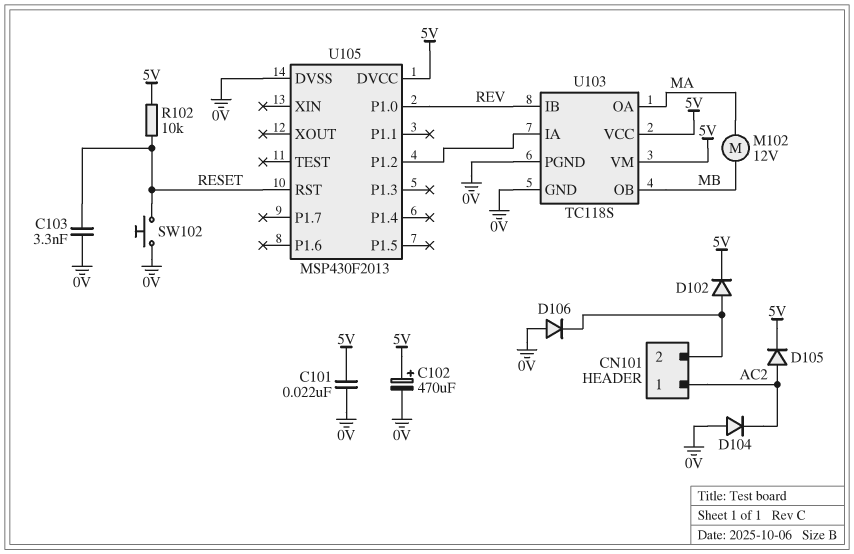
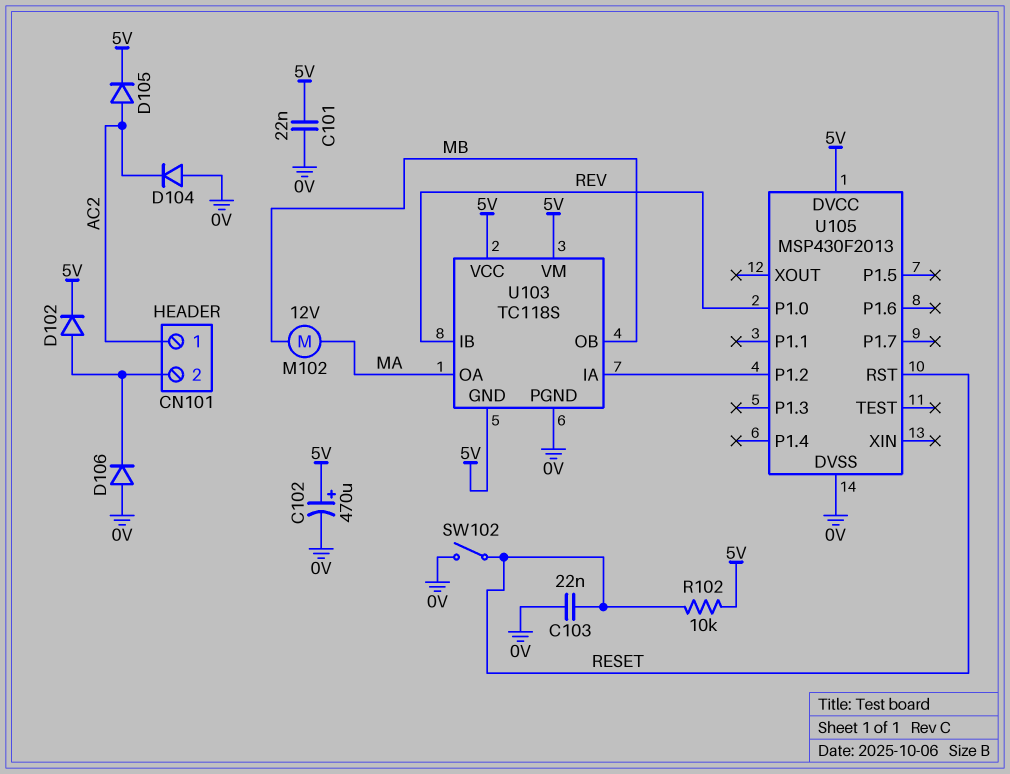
C103: 3.3nF (0V, RESET) -> 22nF (0V, RESET)
SW102: button (0V, RESET) -> switch (0V, RESET)
U103 pin GND: 0V -> 5V

